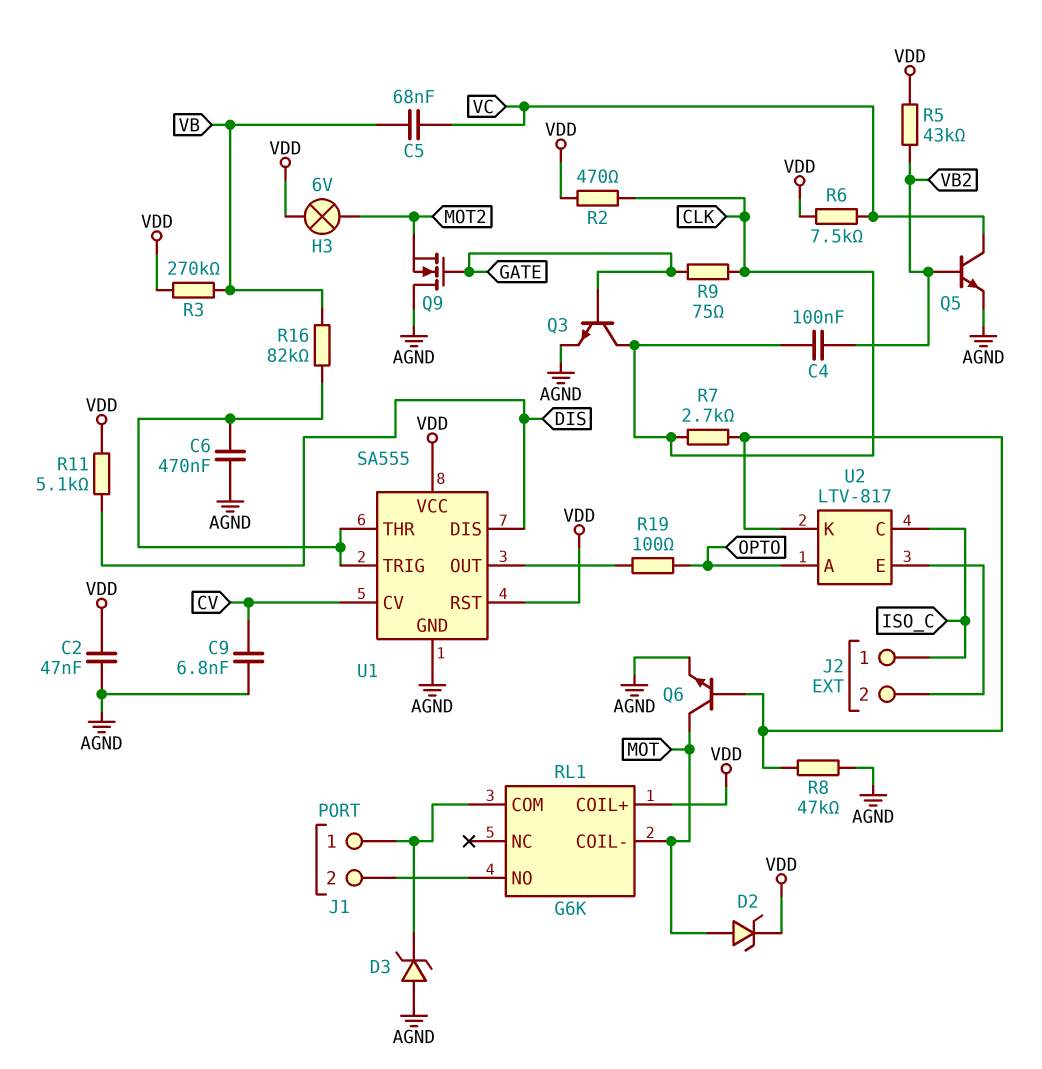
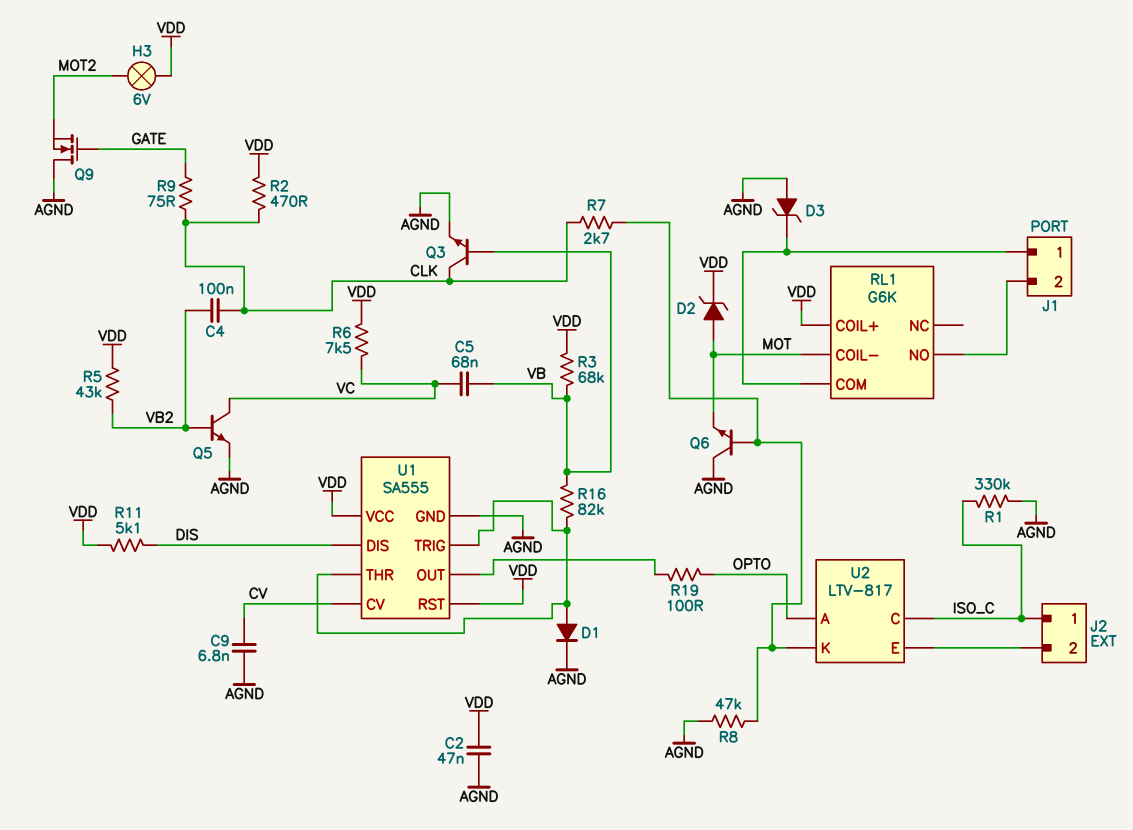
C6: 470nF (AGND, U1/THR) -> none
D1: none -> diode (A U1/THR, K AGND)
Q3: NPN (B GATE, C CLK, E AGND) -> NPN (B VB, C CLK, E AGND)
Q6: NPN (B U2/K, C MOT, E AGND) -> NPN (B U2/K, C AGND, E MOT)
R1: none -> 330k (AGND, ISO_C)
R3: 270k (VB, VDD) -> 68k (VB, VDD)

